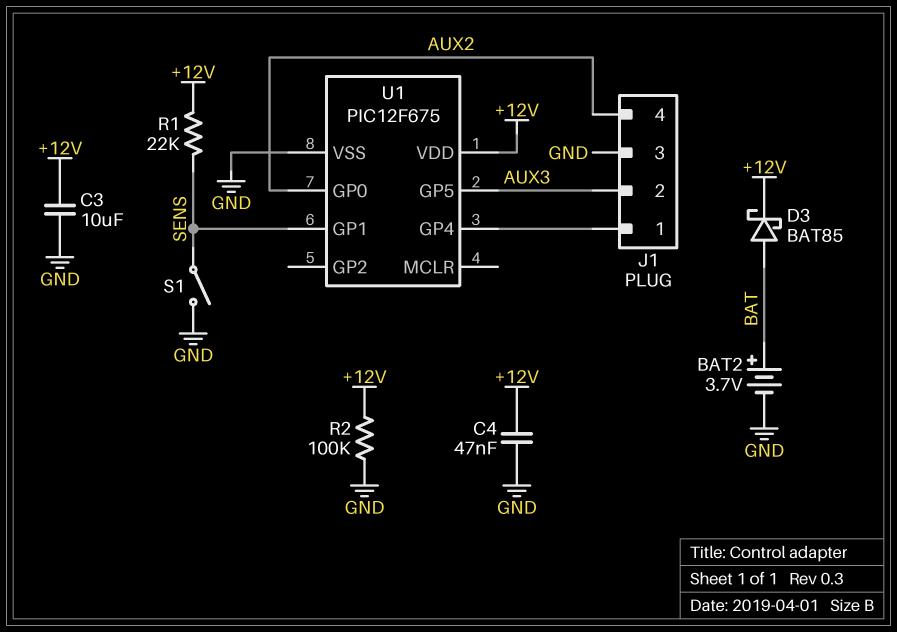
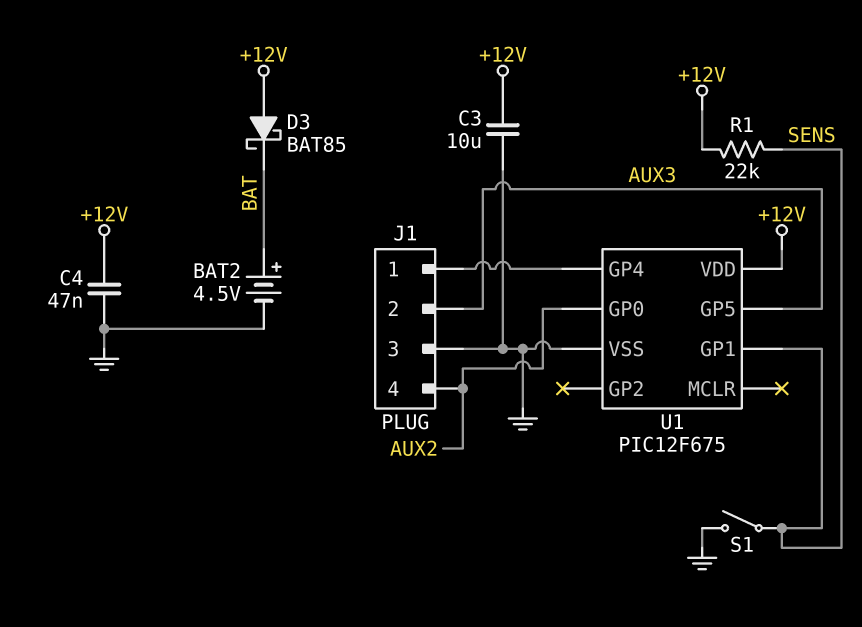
BAT2: 3.7V (plus BAT, minus GND) -> 4.5V (plus BAT, minus GND)
D3: schottky BAT85 (A BAT, K +12V) -> schottky BAT85 (A +12V, K BAT)
R2: 100k (+12V, GND) -> none

